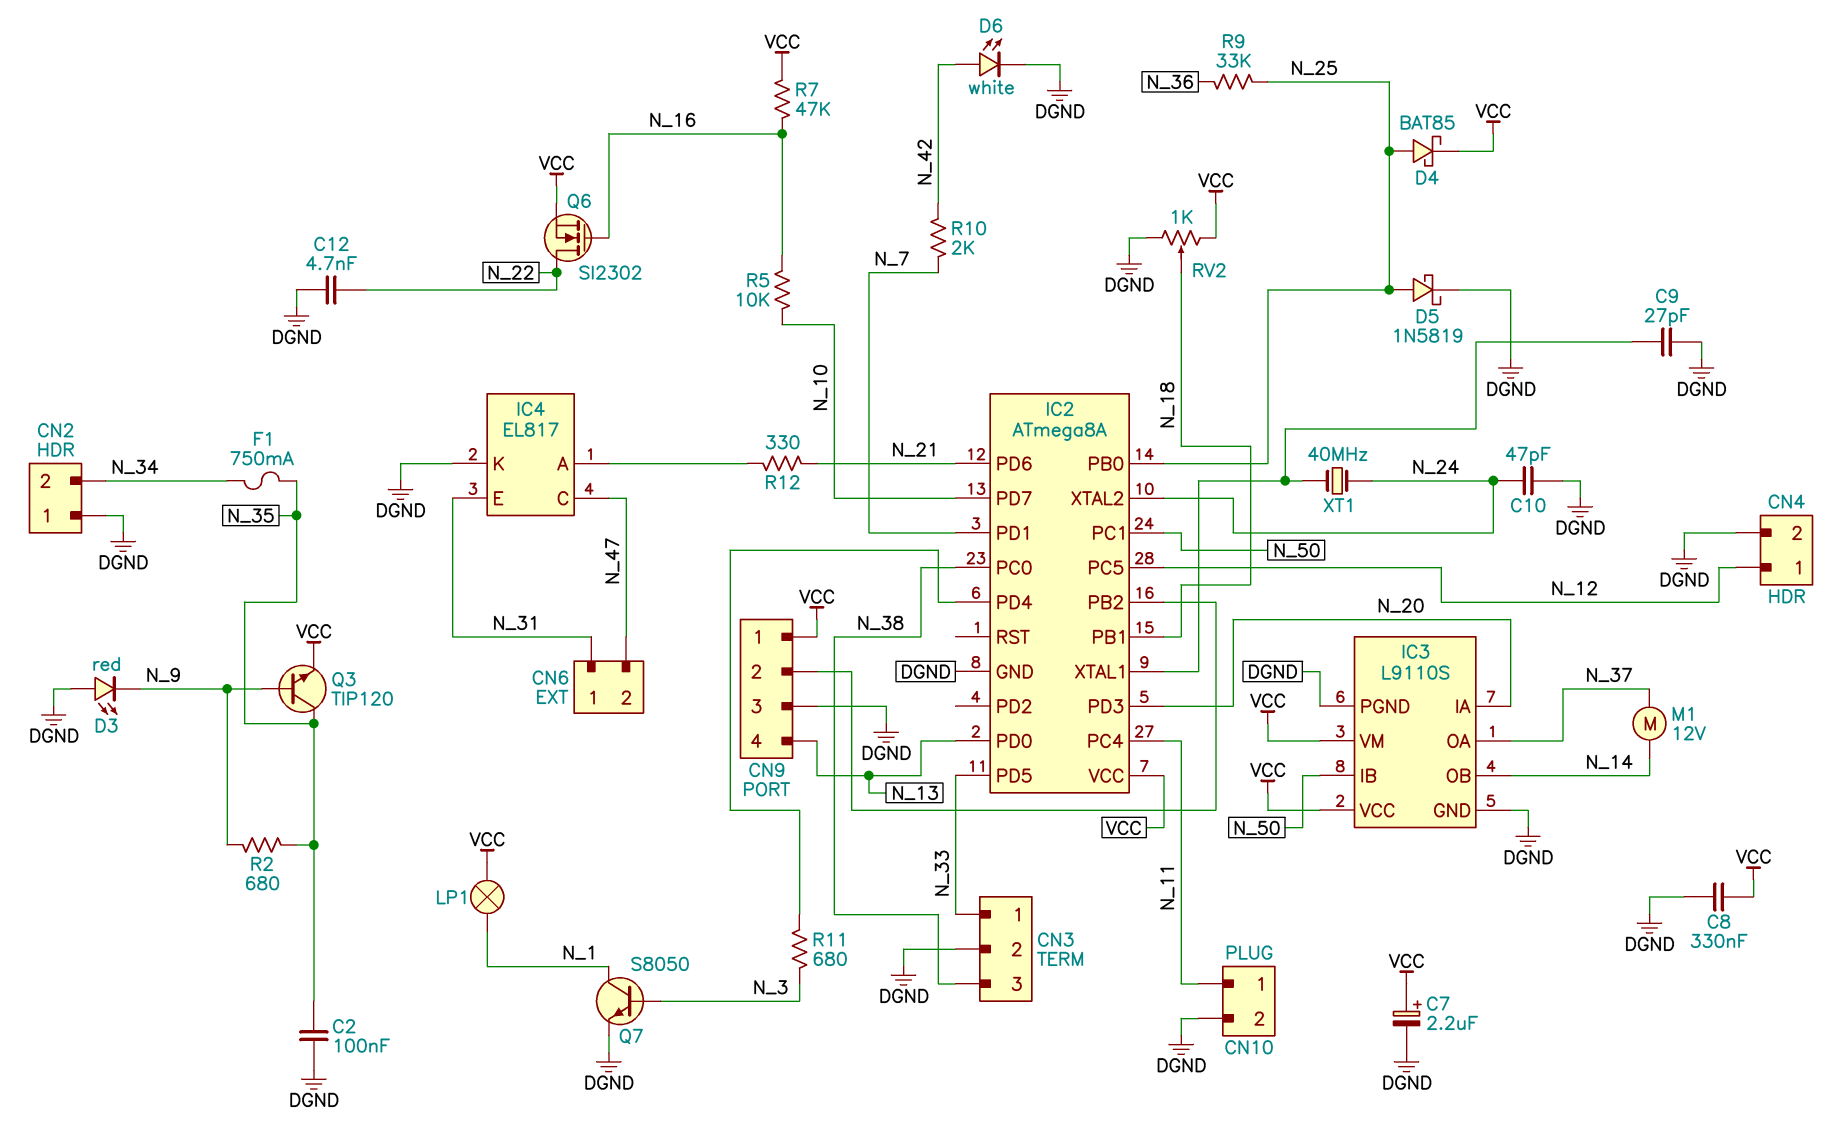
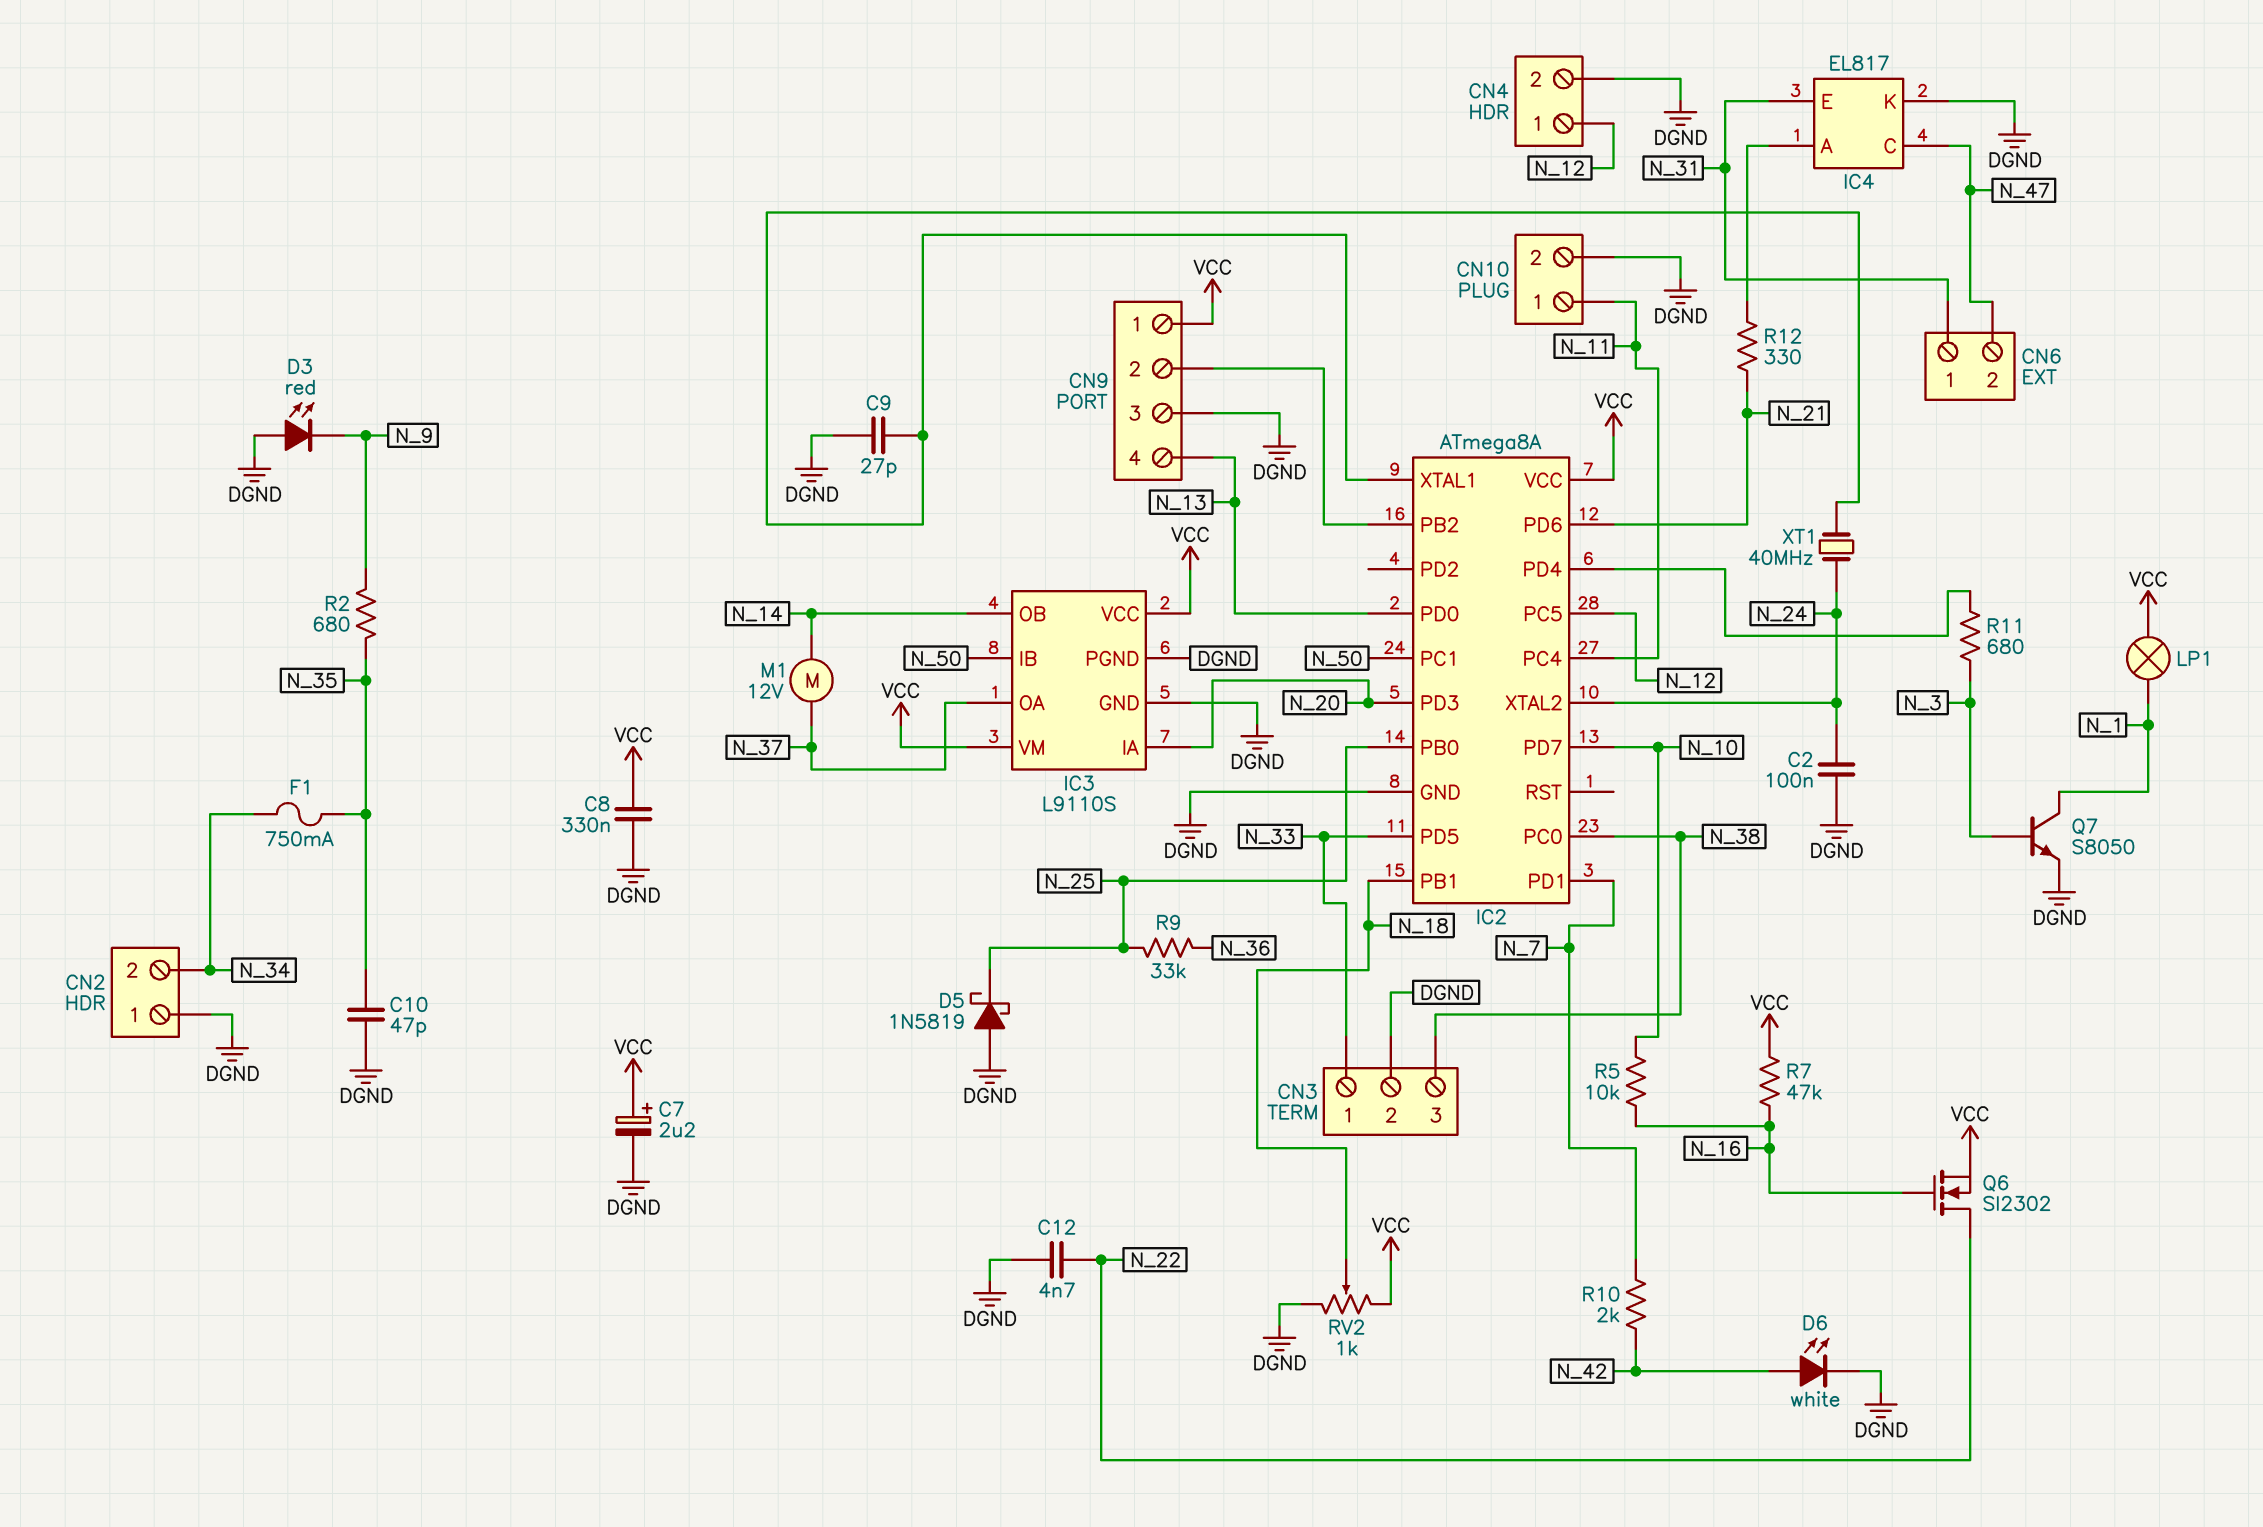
C2: 100nF (DGND, N_35) -> 100nF (DGND, N_24)
C10: 47pF (DGND, N_24) -> 47pF (DGND, N_35)
D4: schottky BAT85 (A N_25, K VCC) -> none
D5: schottky 1N5819 (A N_25, K DGND) -> schottky 1N5819 (A DGND, K N_25)
Q3: NPN TIP120 (B N_9, C N_35, E VCC) -> none

